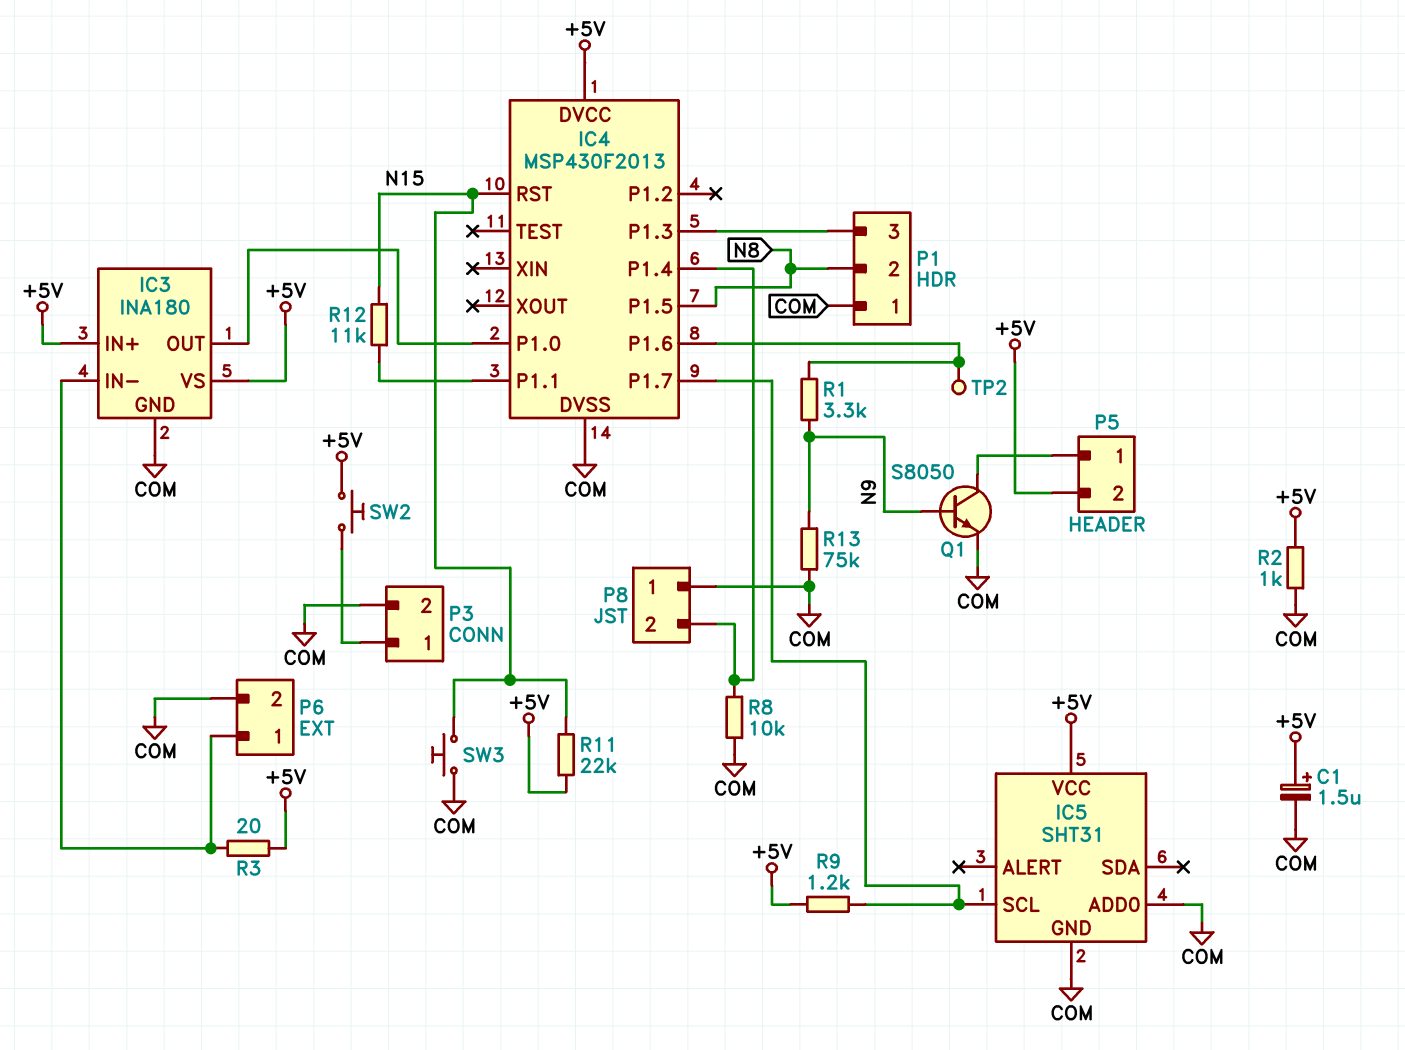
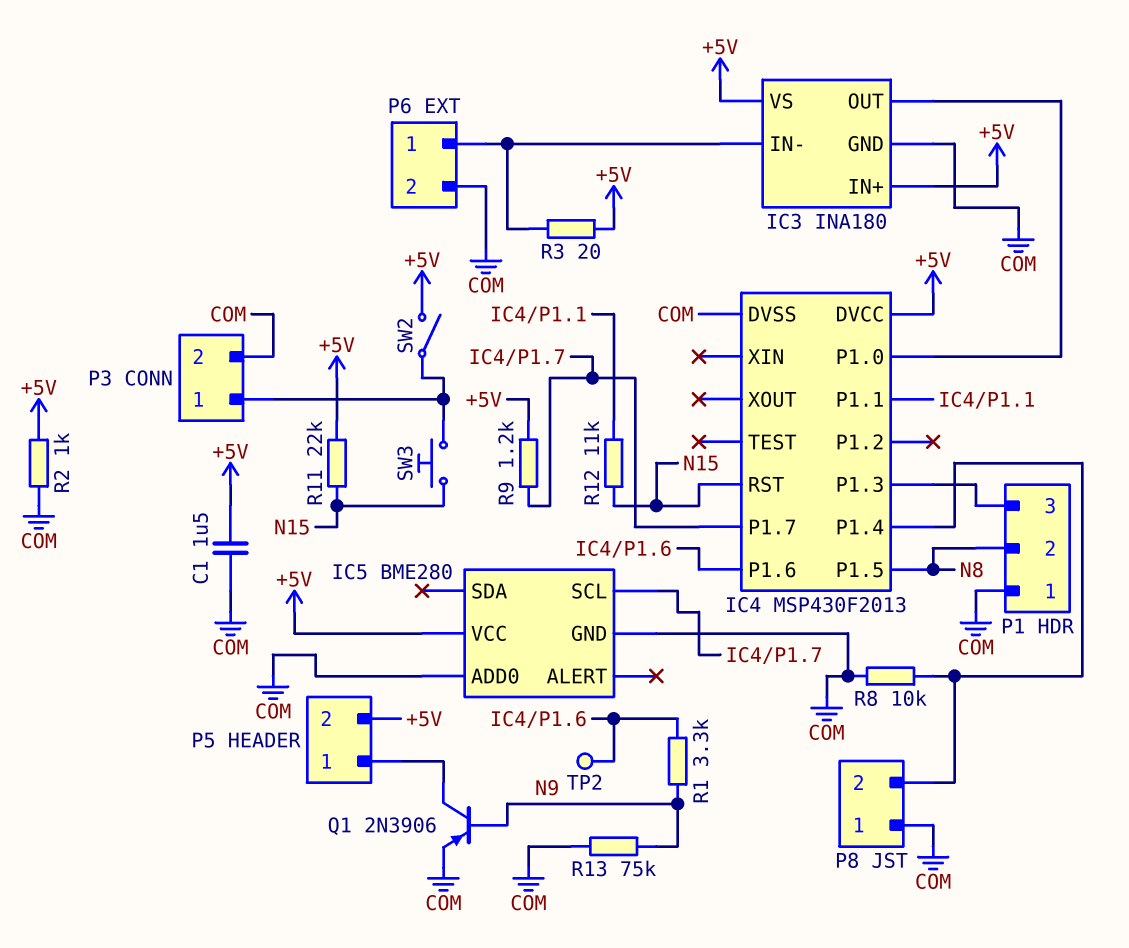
C1: 1.5uF (plus +5V, minus COM) -> 1.5uF (+5V, COM)
IC5: SHT31 -> BME280
Q1: NPN S8050 (B N9, C P5/1, E COM) -> PNP 2N3906 (B N9, C P5/1, E COM)
SW2: button (+5V, P3/1) -> switch (+5V, P3/1)
SW3: button (COM, N15) -> button (N15, P3/1)

